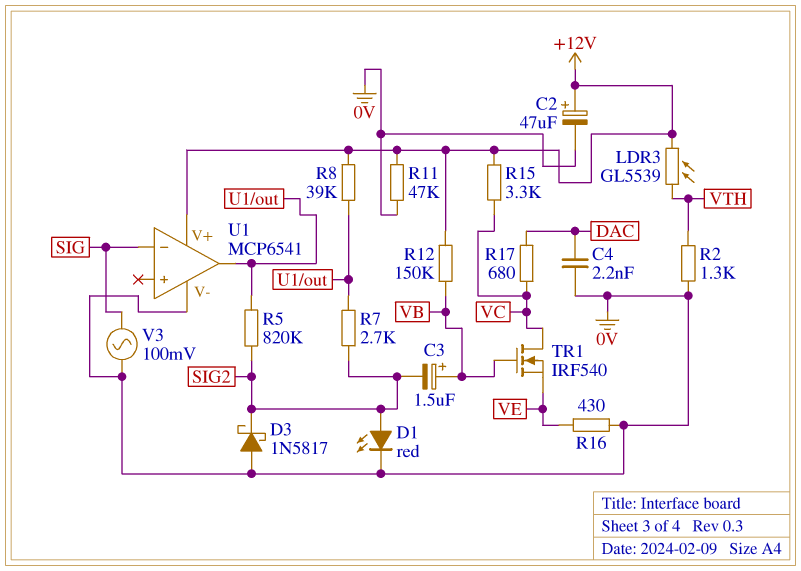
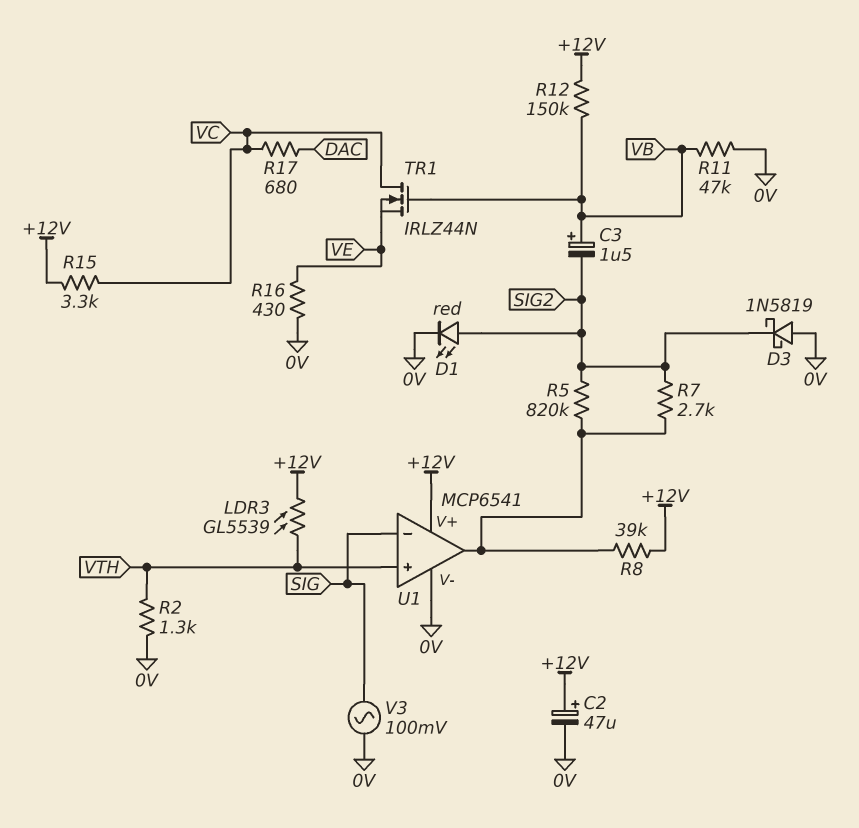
C4: 2.2nF (0V, DAC) -> none
D3: schottky 1N5817 (A 0V, K SIG2) -> schottky 1N5819 (A 0V, K SIG2)
R11: 47k (+12V, 0V) -> 47k (0V, VB)
TR1: NMOS IRF540 (G VB, D VC, S VE) -> NMOS IRLZ44N (G VB, D VC, S VE)
U1 pin in+: none -> VTH

